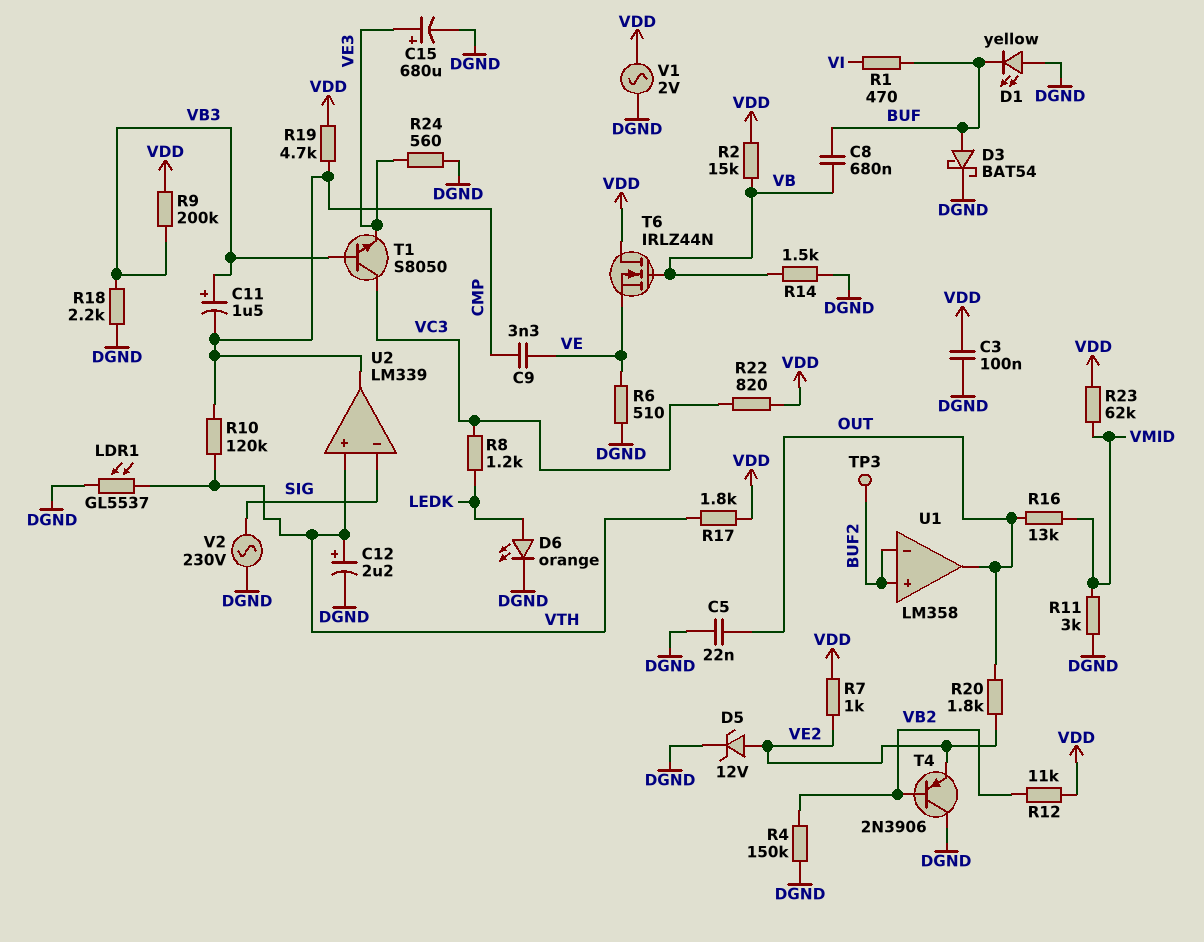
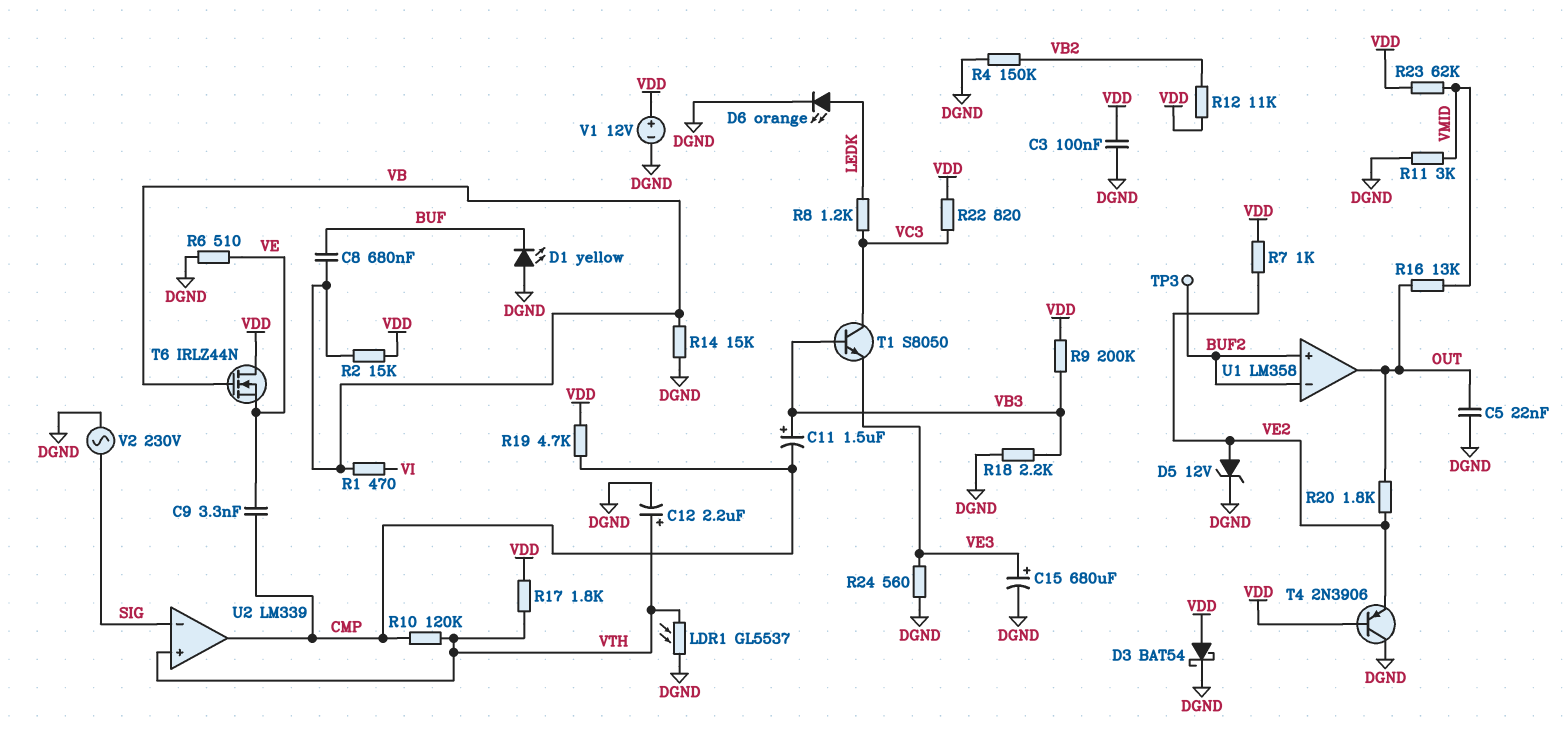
D3: schottky BAT54 (A BUF, K DGND) -> schottky BAT54 (A VDD, K DGND)
R1: 470 (BUF, VI) -> 470 (VB, VI)
R14: 1.5k (DGND, VB) -> 15k (DGND, VB)
T4: PNP 2N3906 (B VB2, C DGND, E VE2) -> PNP 2N3906 (B VDD, C DGND, E VE2)
V1: AC 2V (DGND, VDD) -> 12V (plus VDD, minus DGND)

